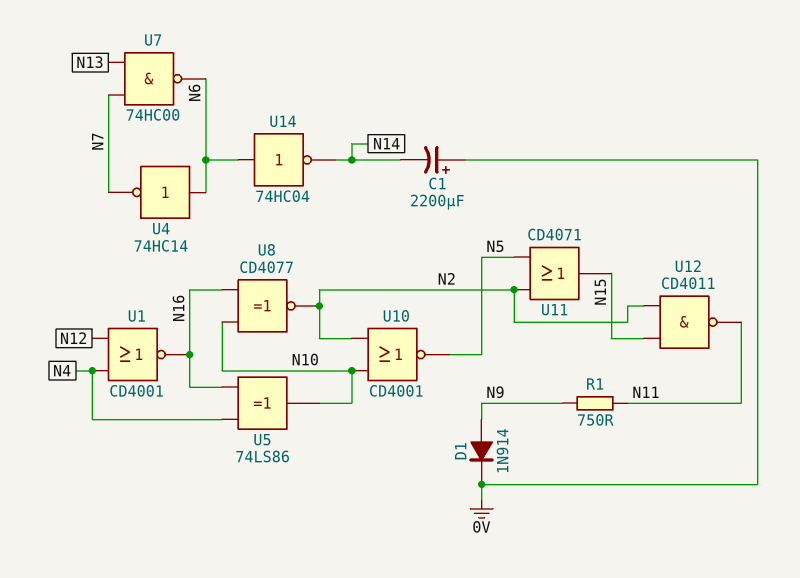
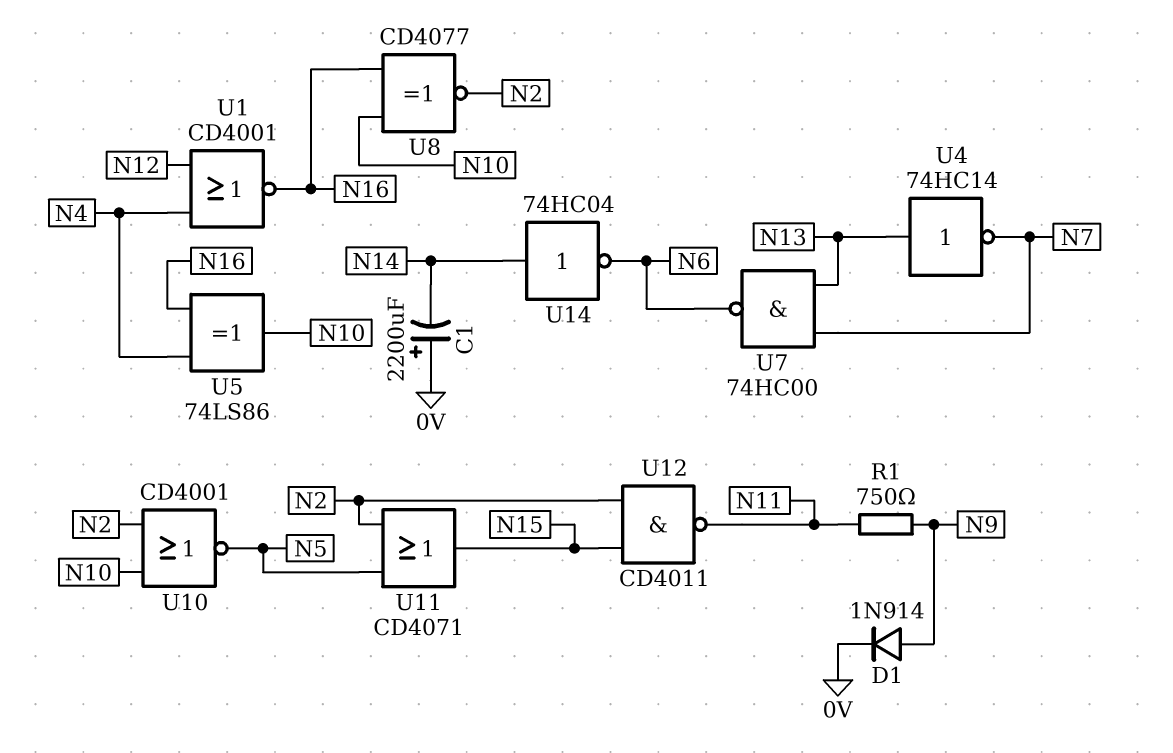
U4: NOT 74HC14 (in N6, out N7) -> NOT 74HC14 (in N13, out N7)
U14: NOT 74HC04 (in N6, out N14) -> NOT 74HC04 (in N14, out N6)

